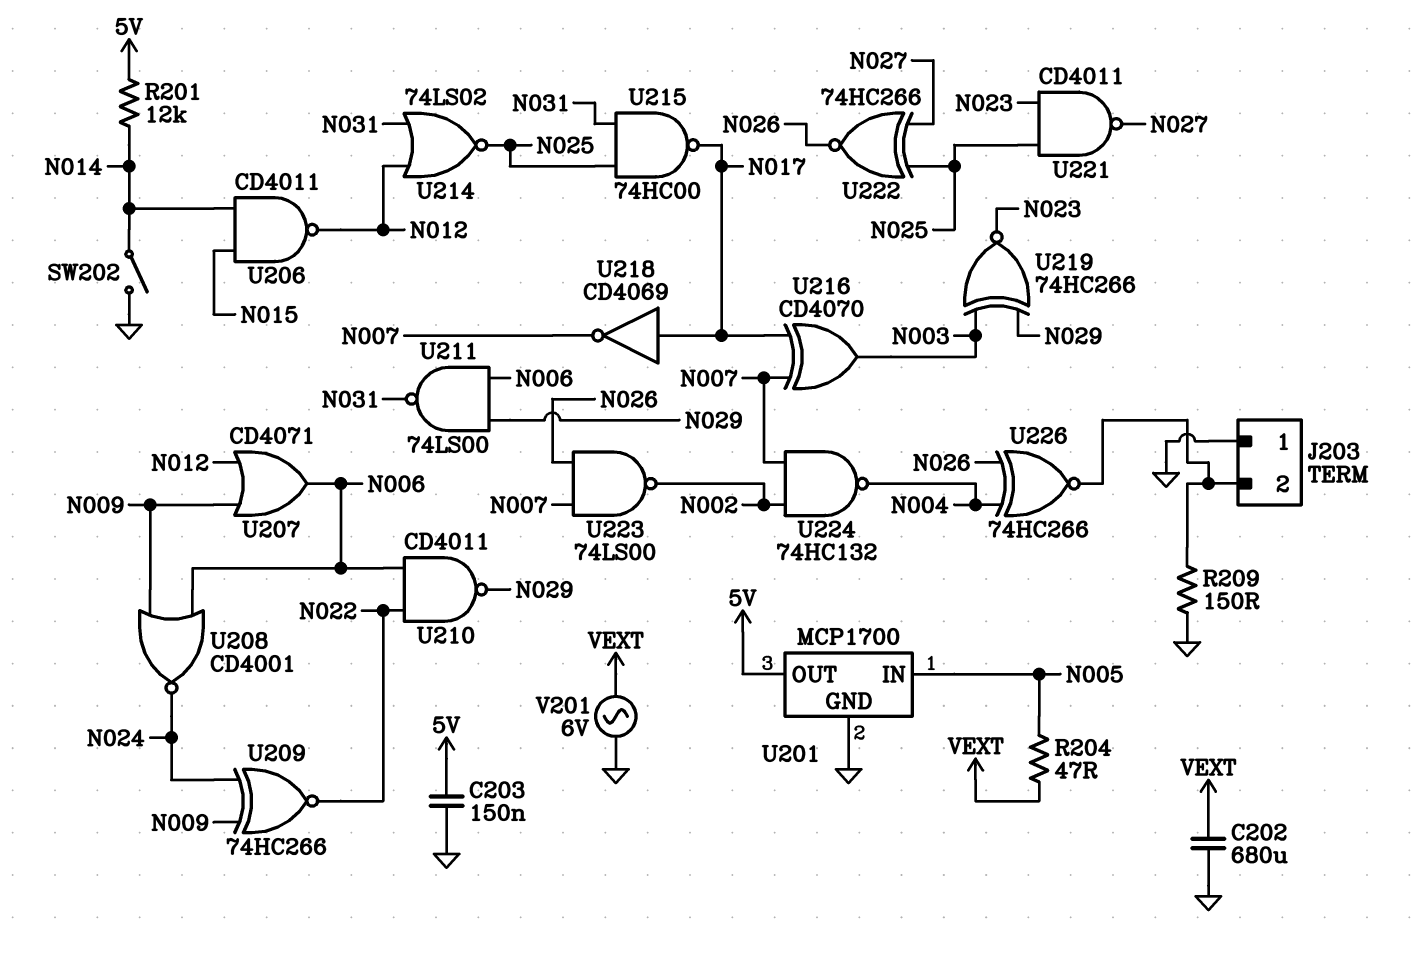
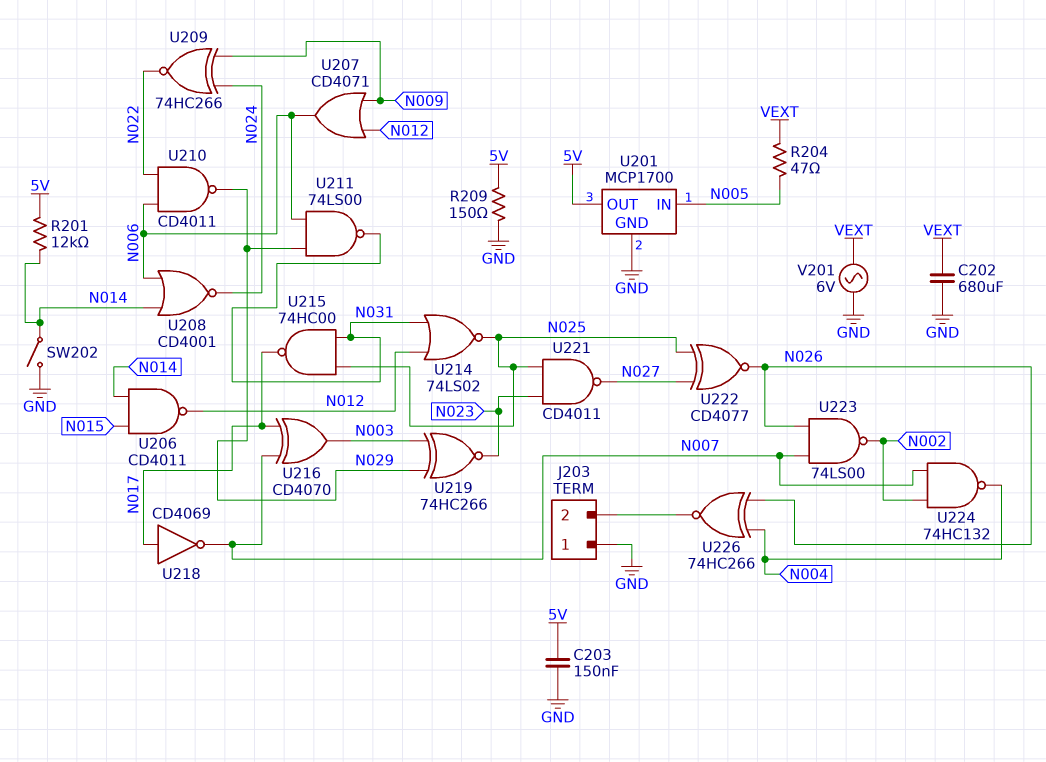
R209: 150 (GND, J203/2) -> 150 (5V, GND)
U208: NOR CD4001 (in N006, in N009, out N024) -> NOR CD4001 (in N006, in N014, out N024)
U222: XNOR 74HC266 (in N025, in N027, out N026) -> XNOR CD4077 (in N025, in N027, out N026)

